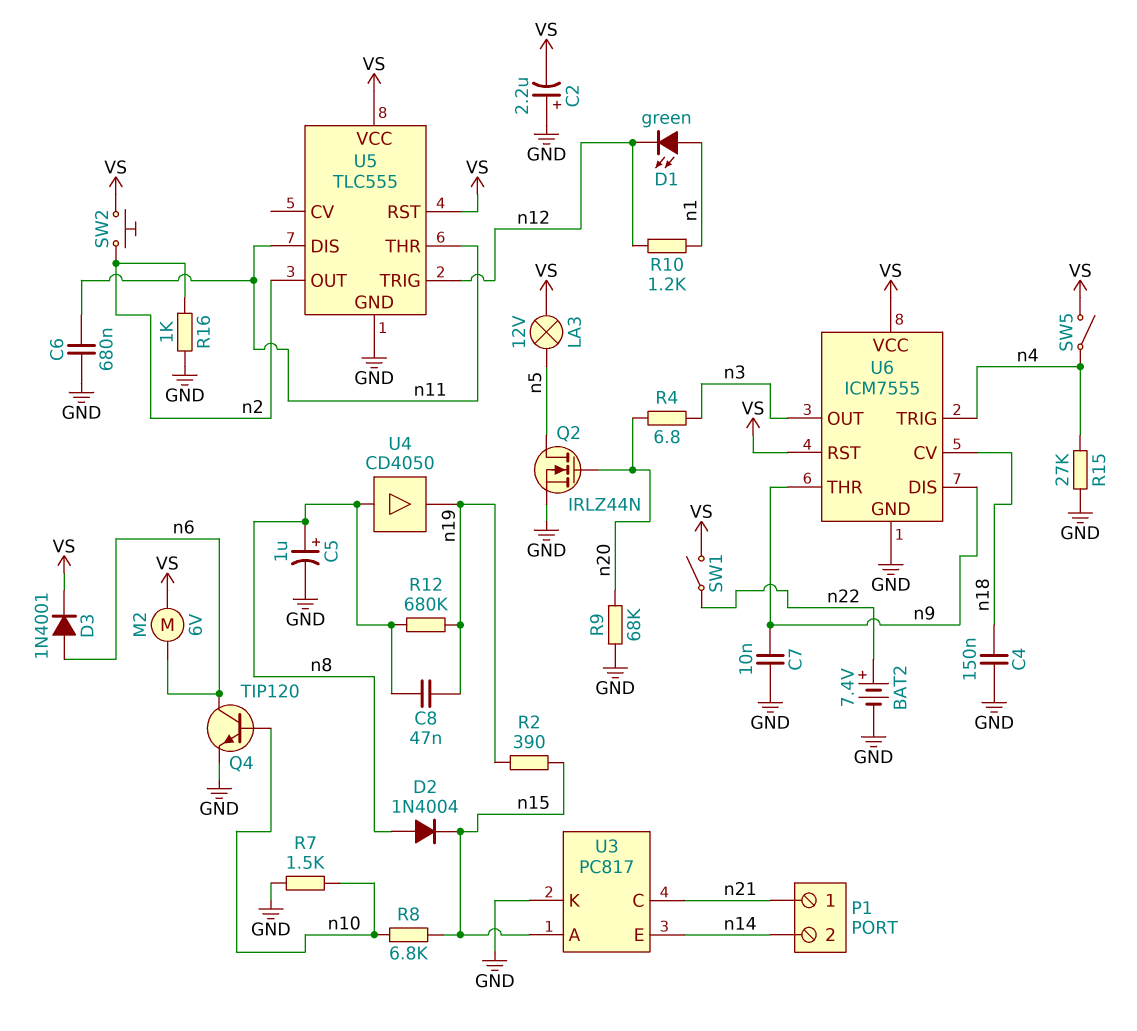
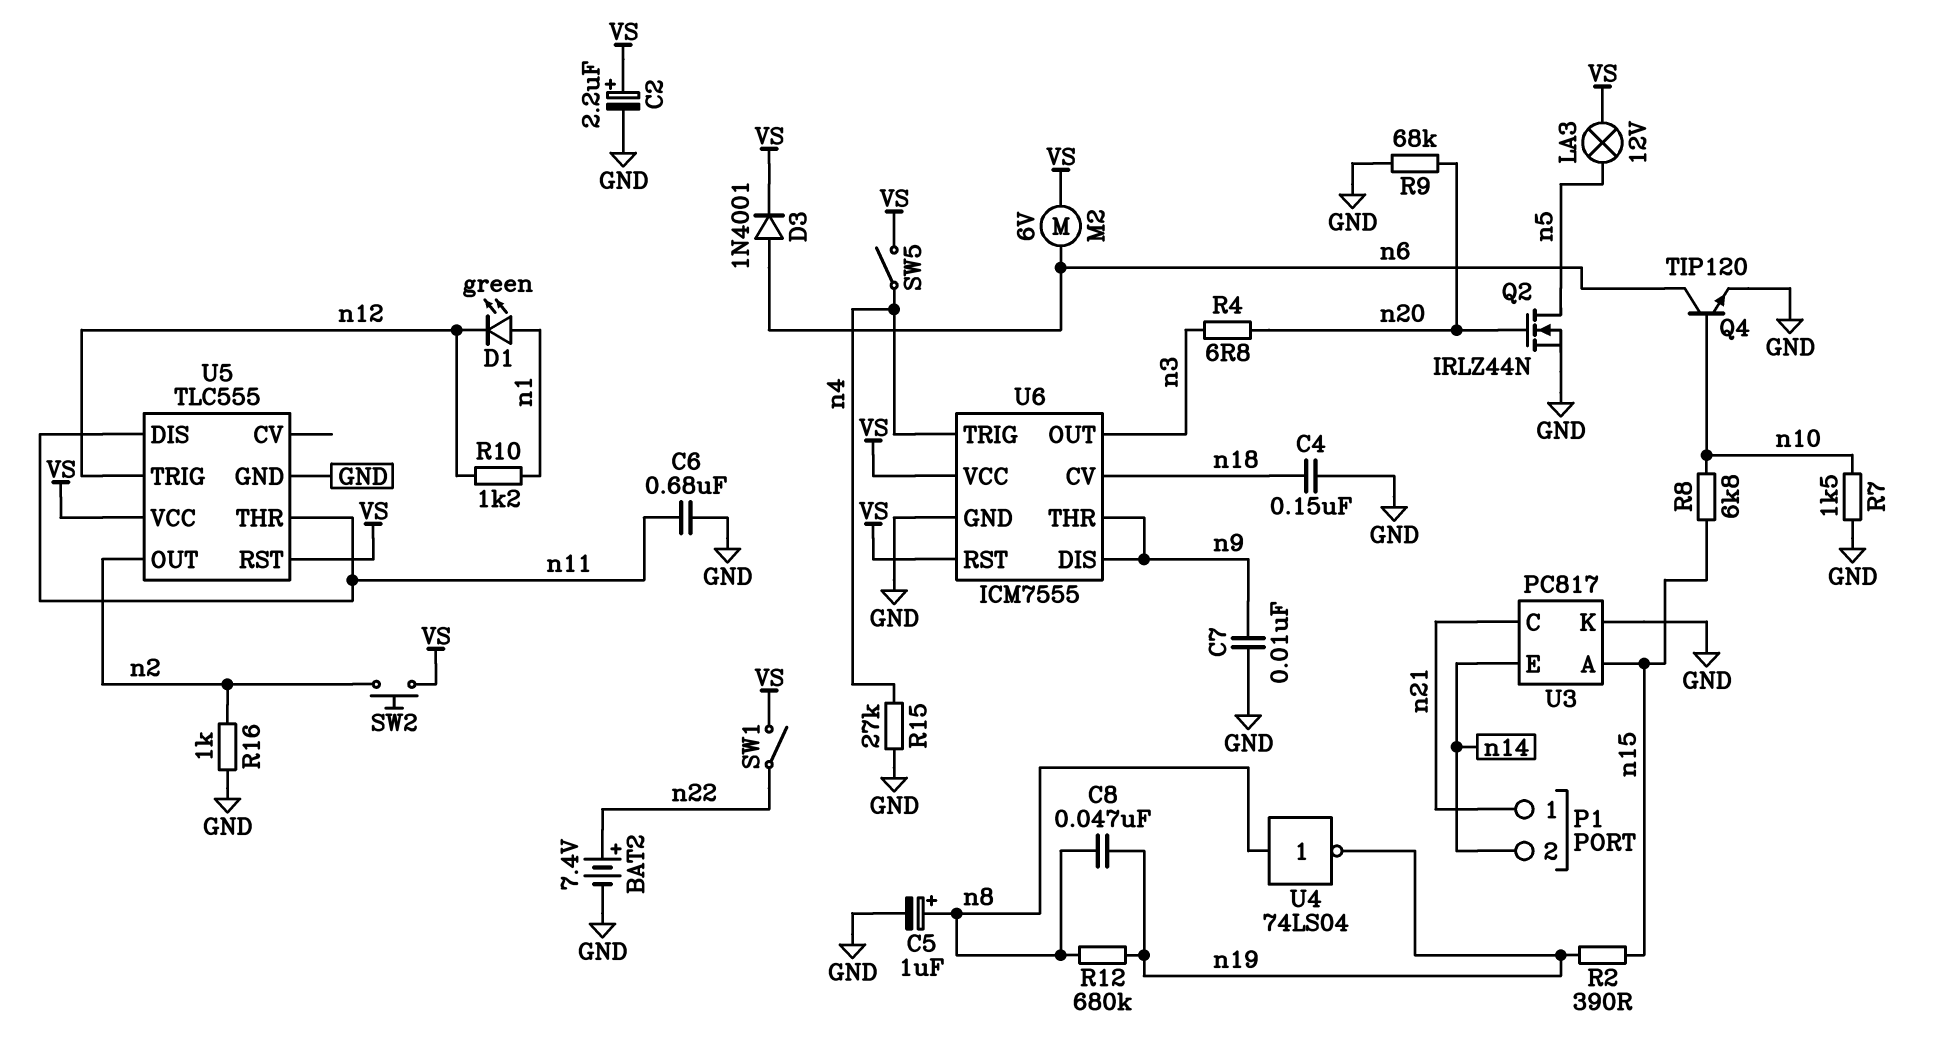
C2: 2.2uF (plus GND, minus VS) -> 2.2uF (plus VS, minus GND)
D2: diode 1N4004 (A n8, K n15) -> none
U4: buffer CD4050 (in n8, out n19) -> NOT 74LS04 (in n8, out n19)

